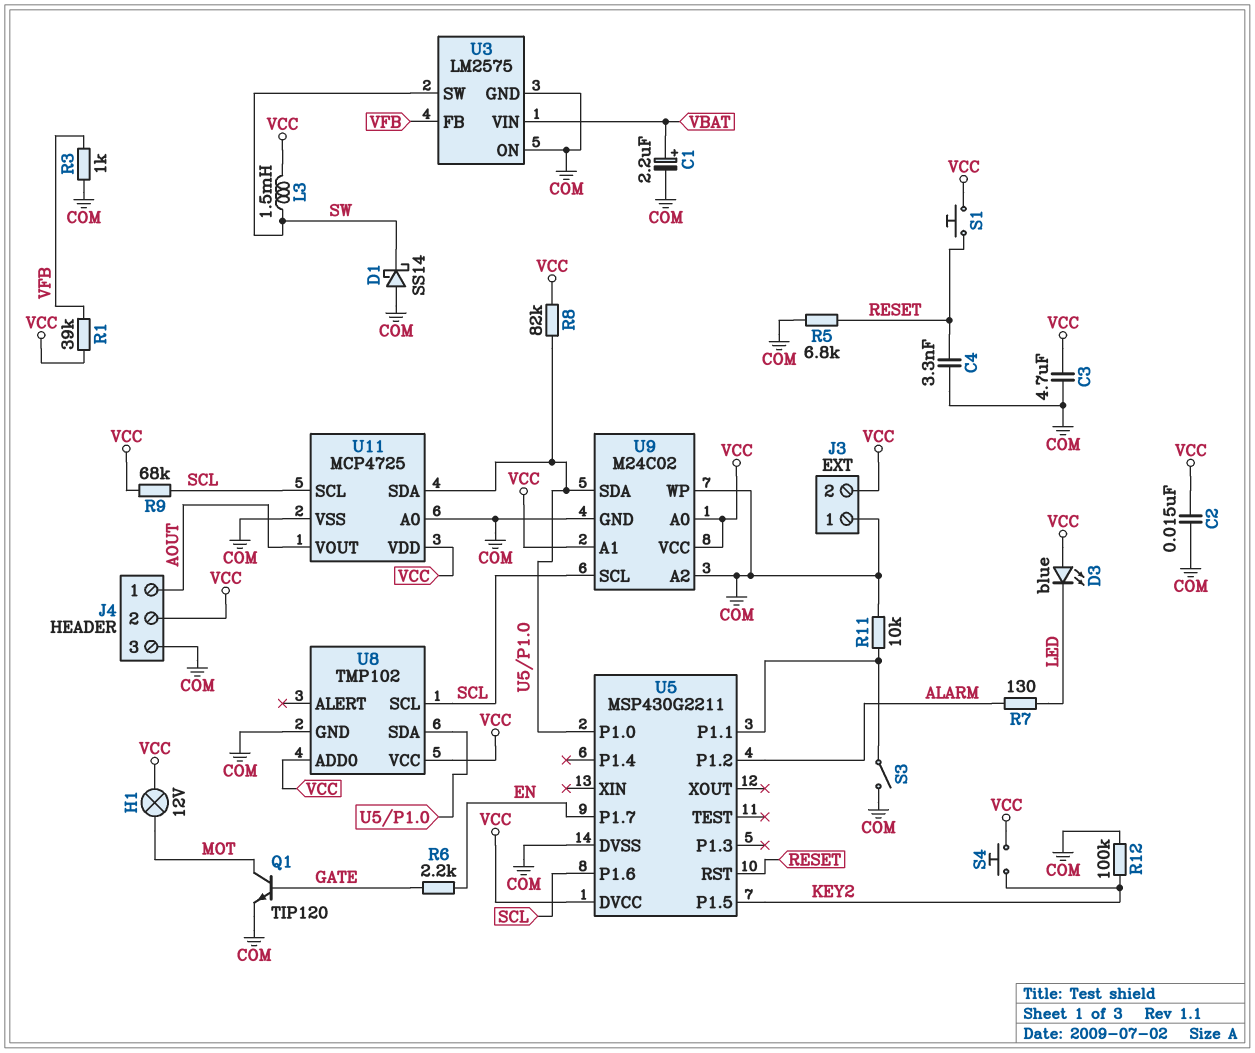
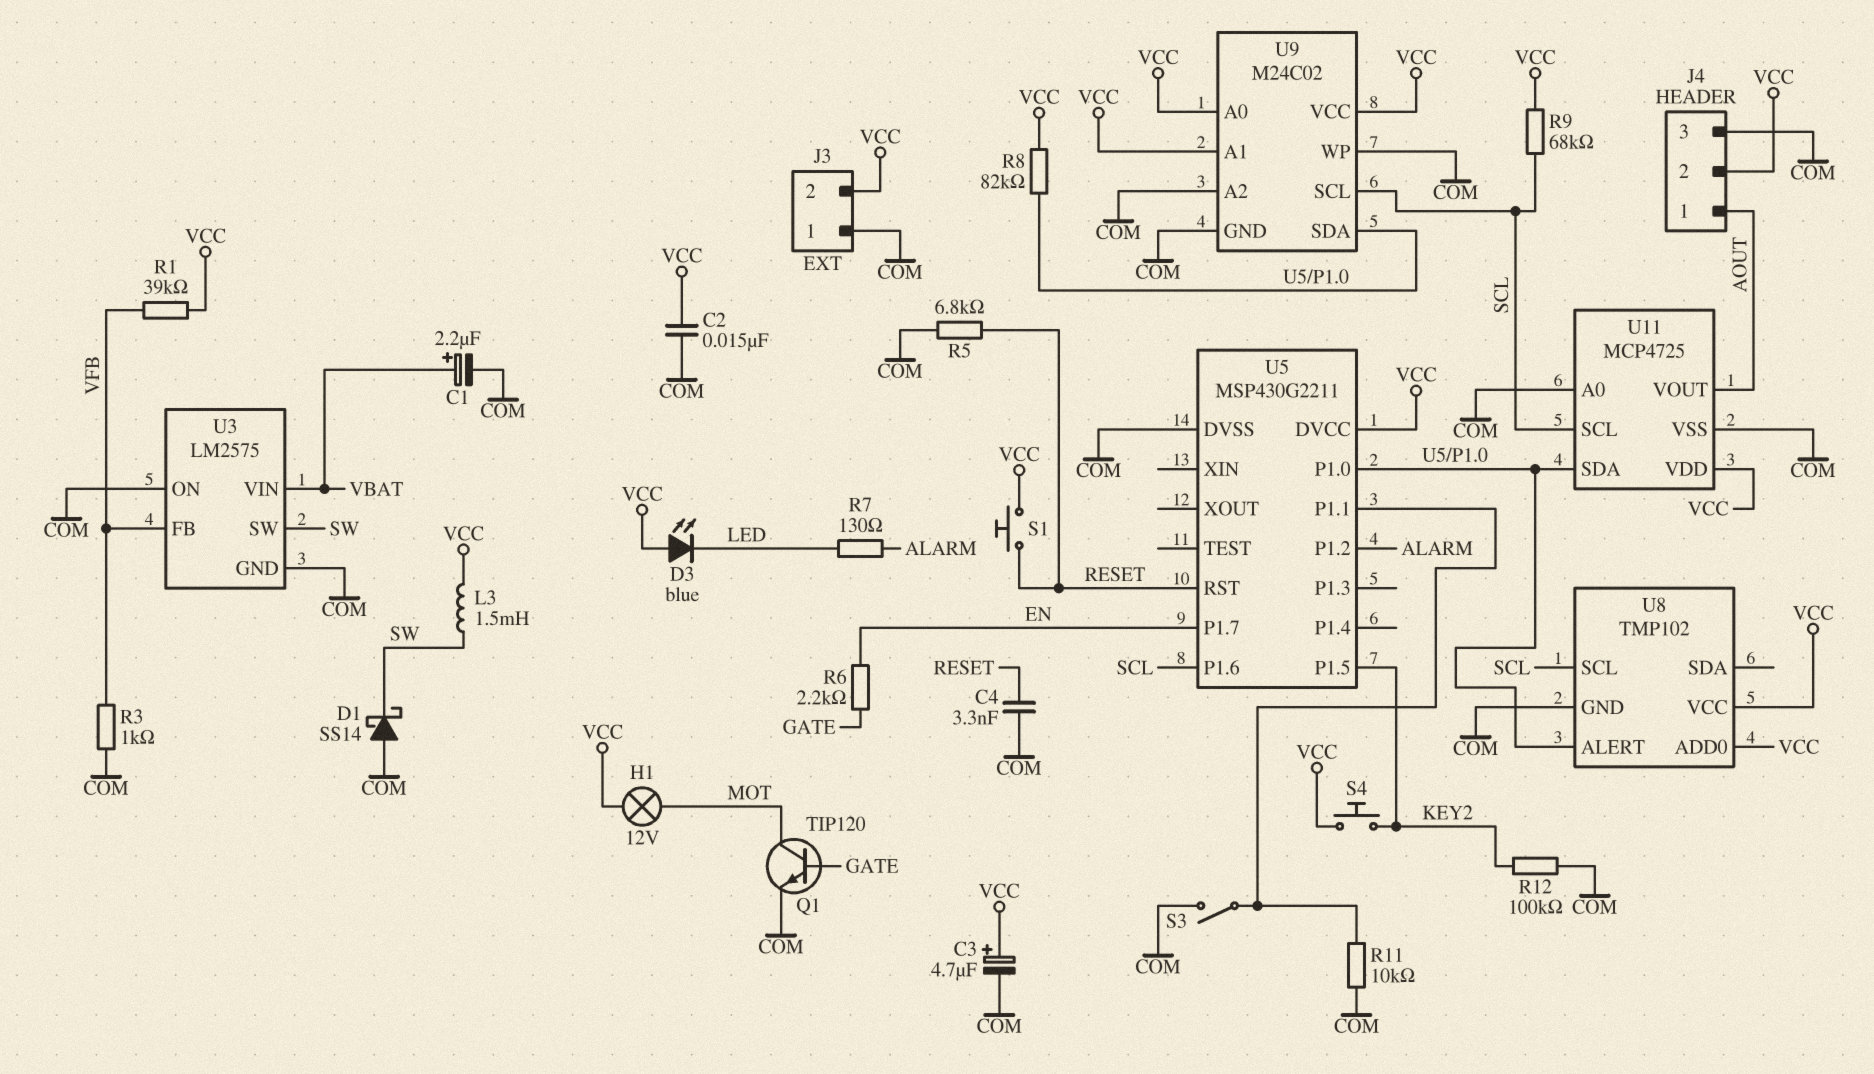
C3: 4.7uF (COM, VCC) -> 4.7uF (plus VCC, minus COM)
U8 pin ALERT: none -> U5/P1.0
U8 pin SDA: U5/P1.0 -> none

